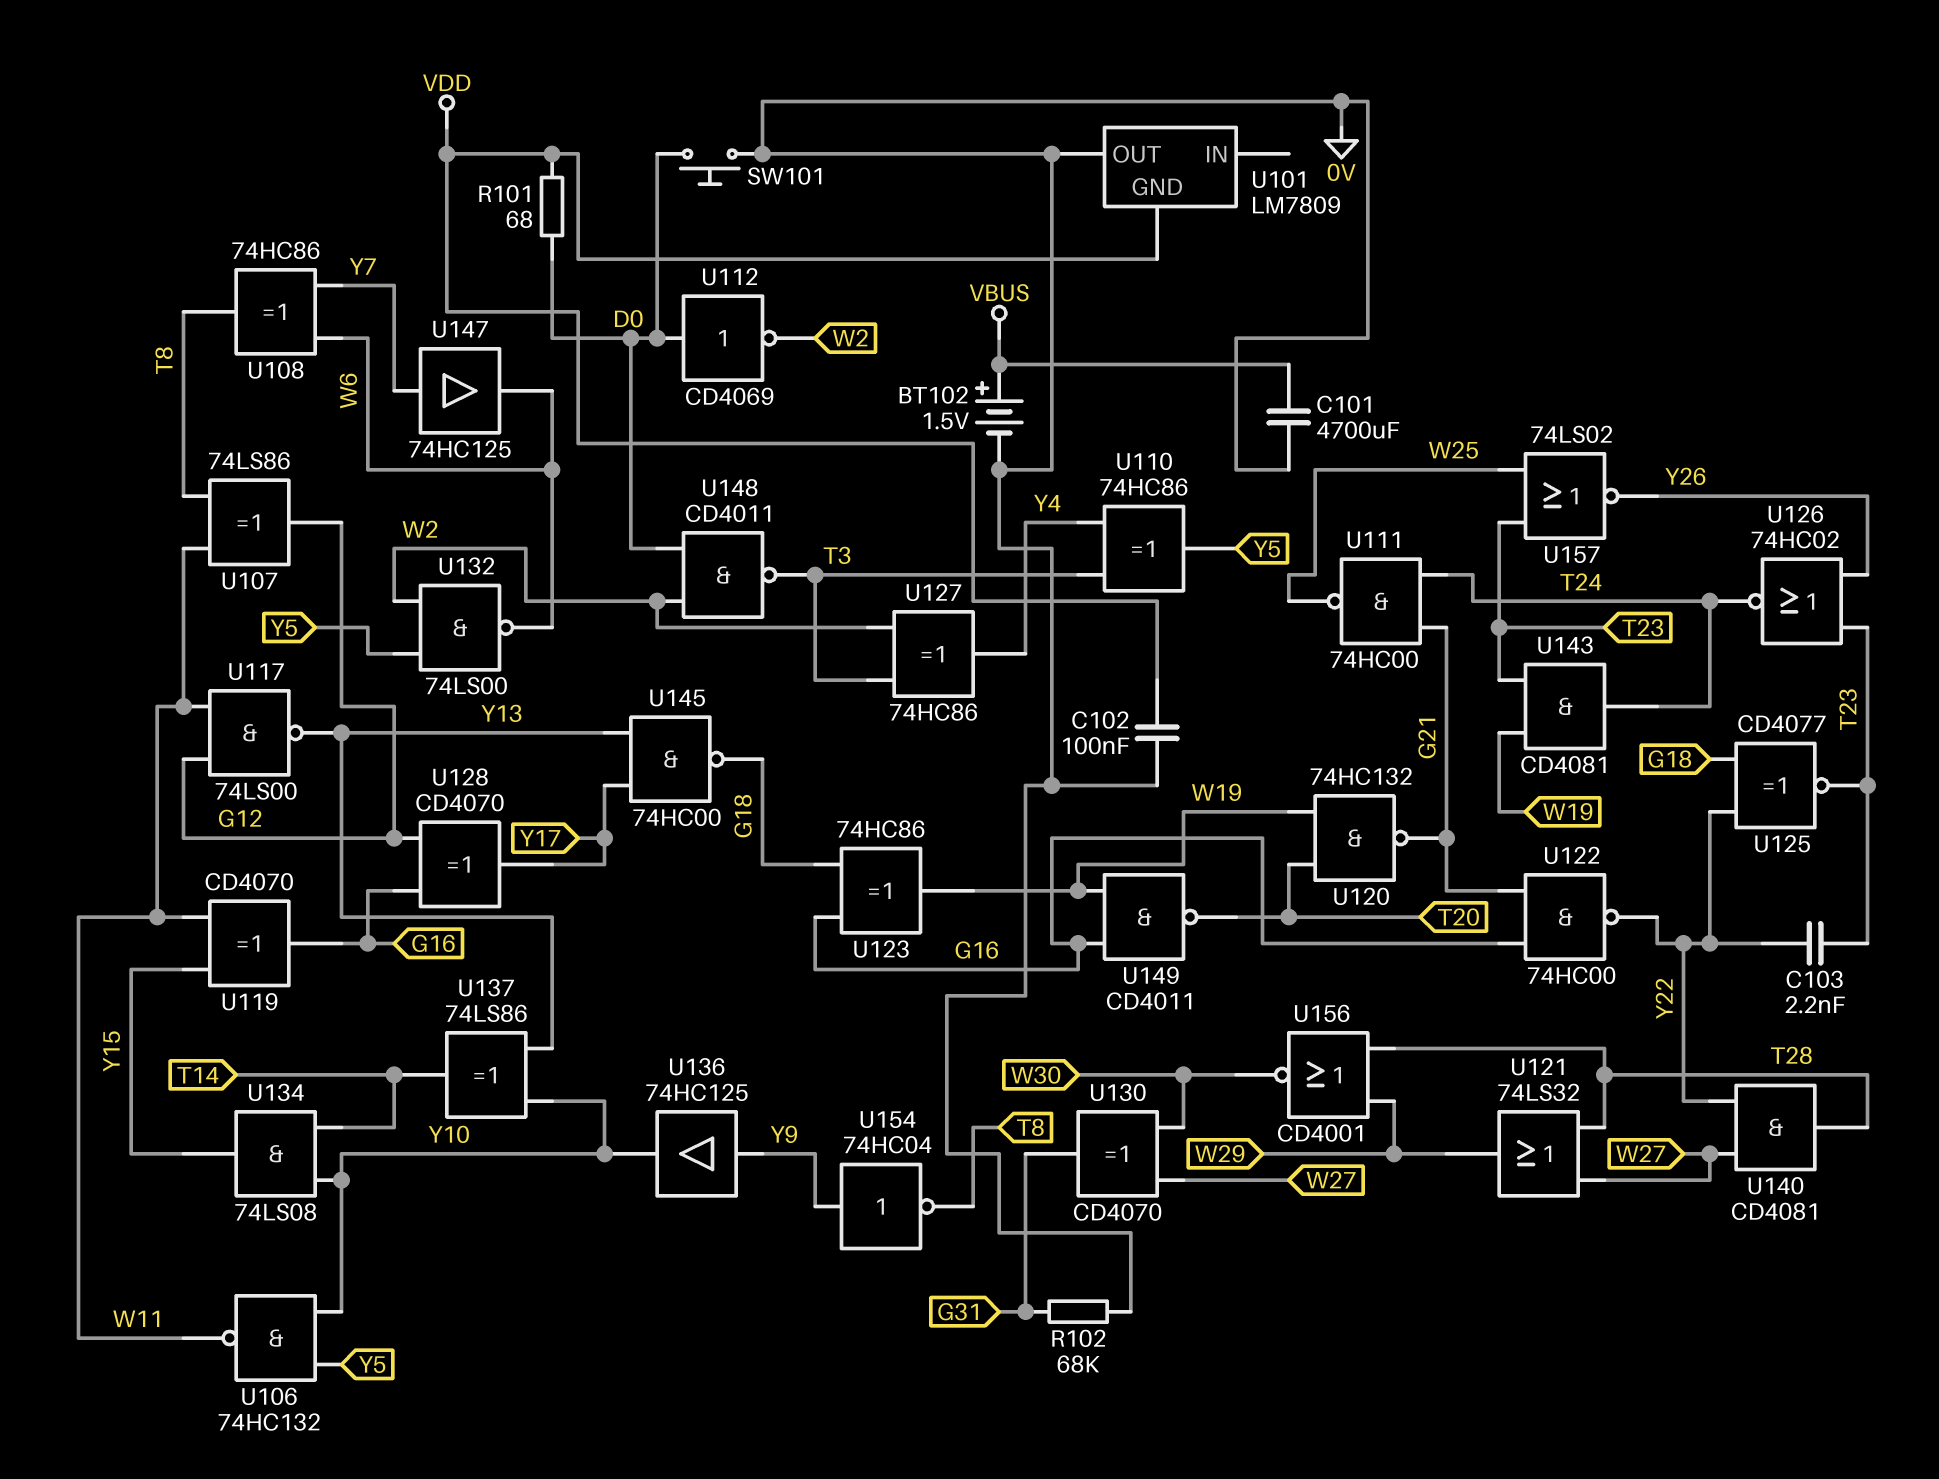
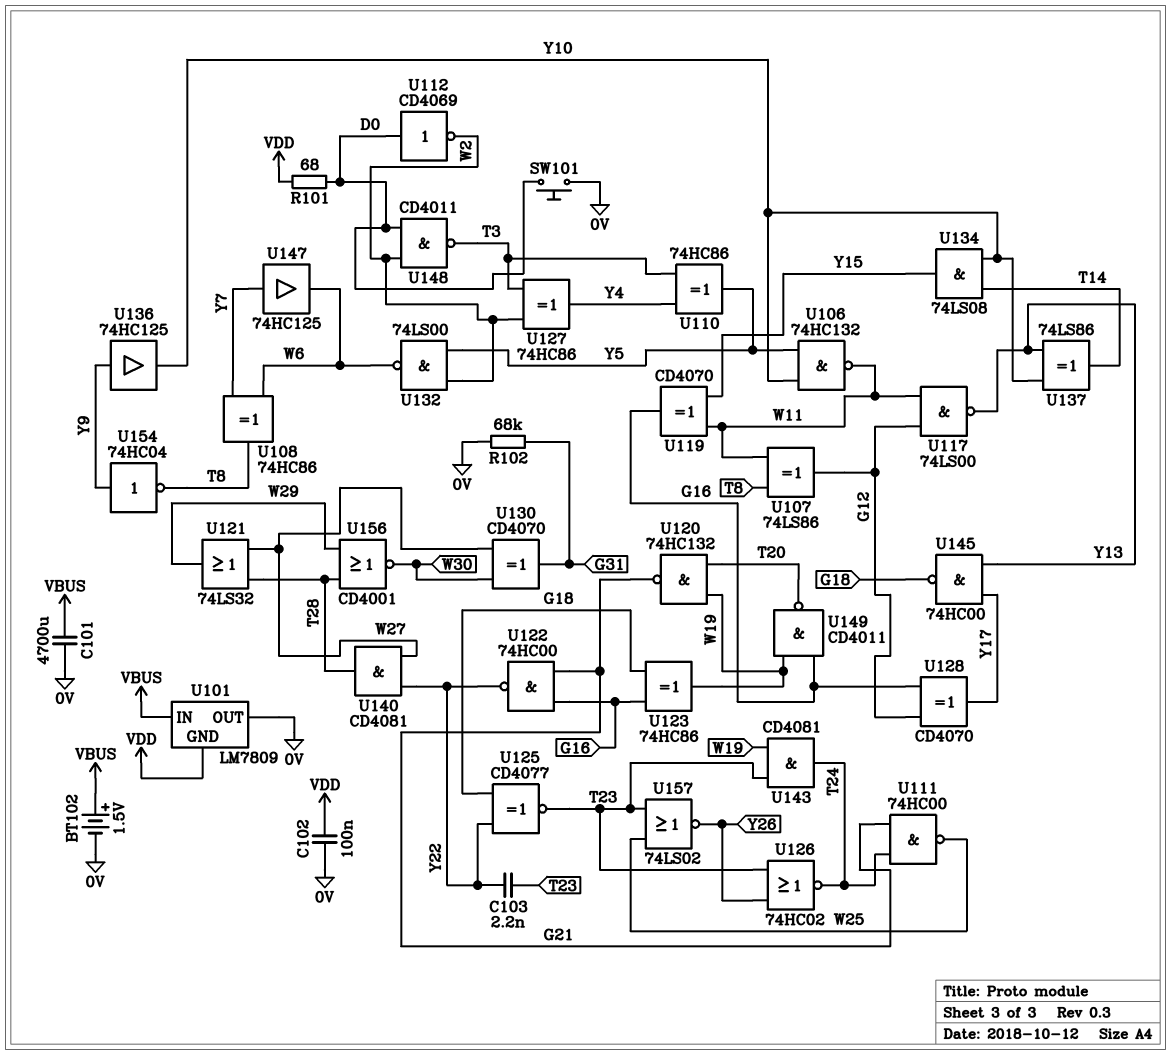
U101 pin IN: none -> VBUS

